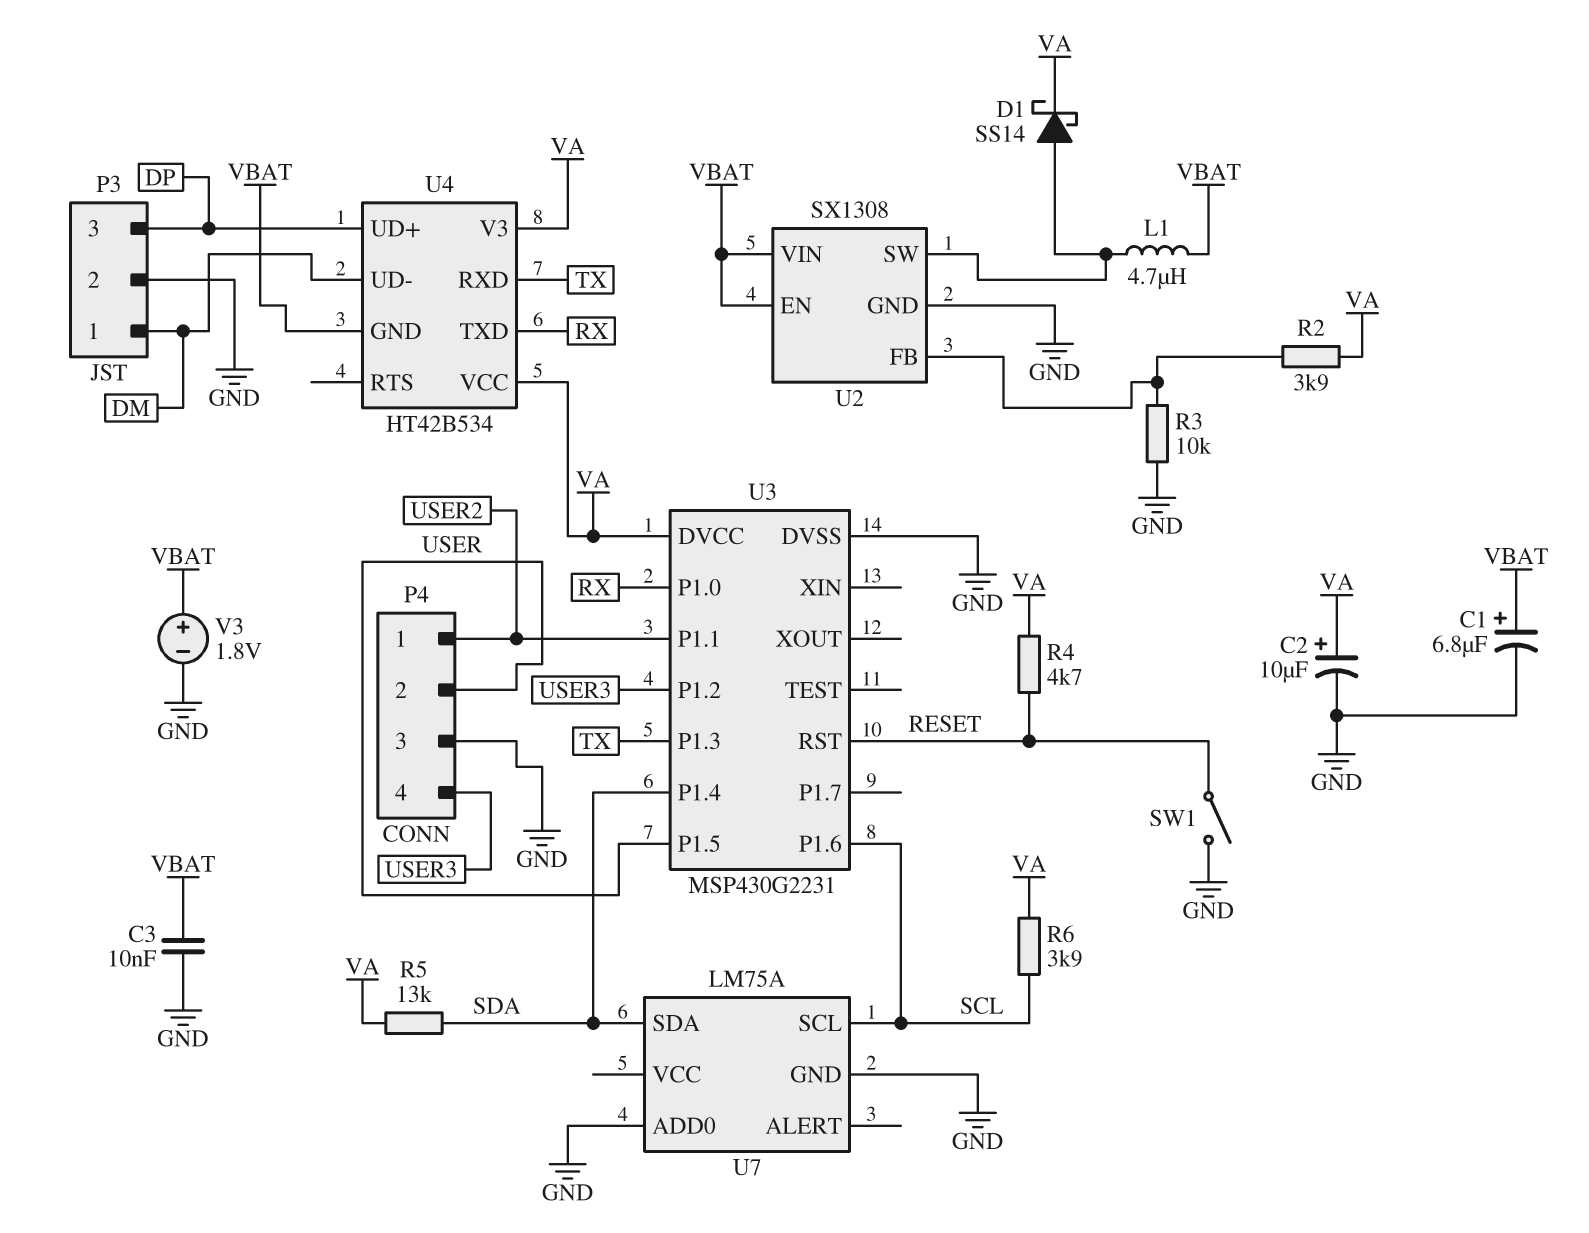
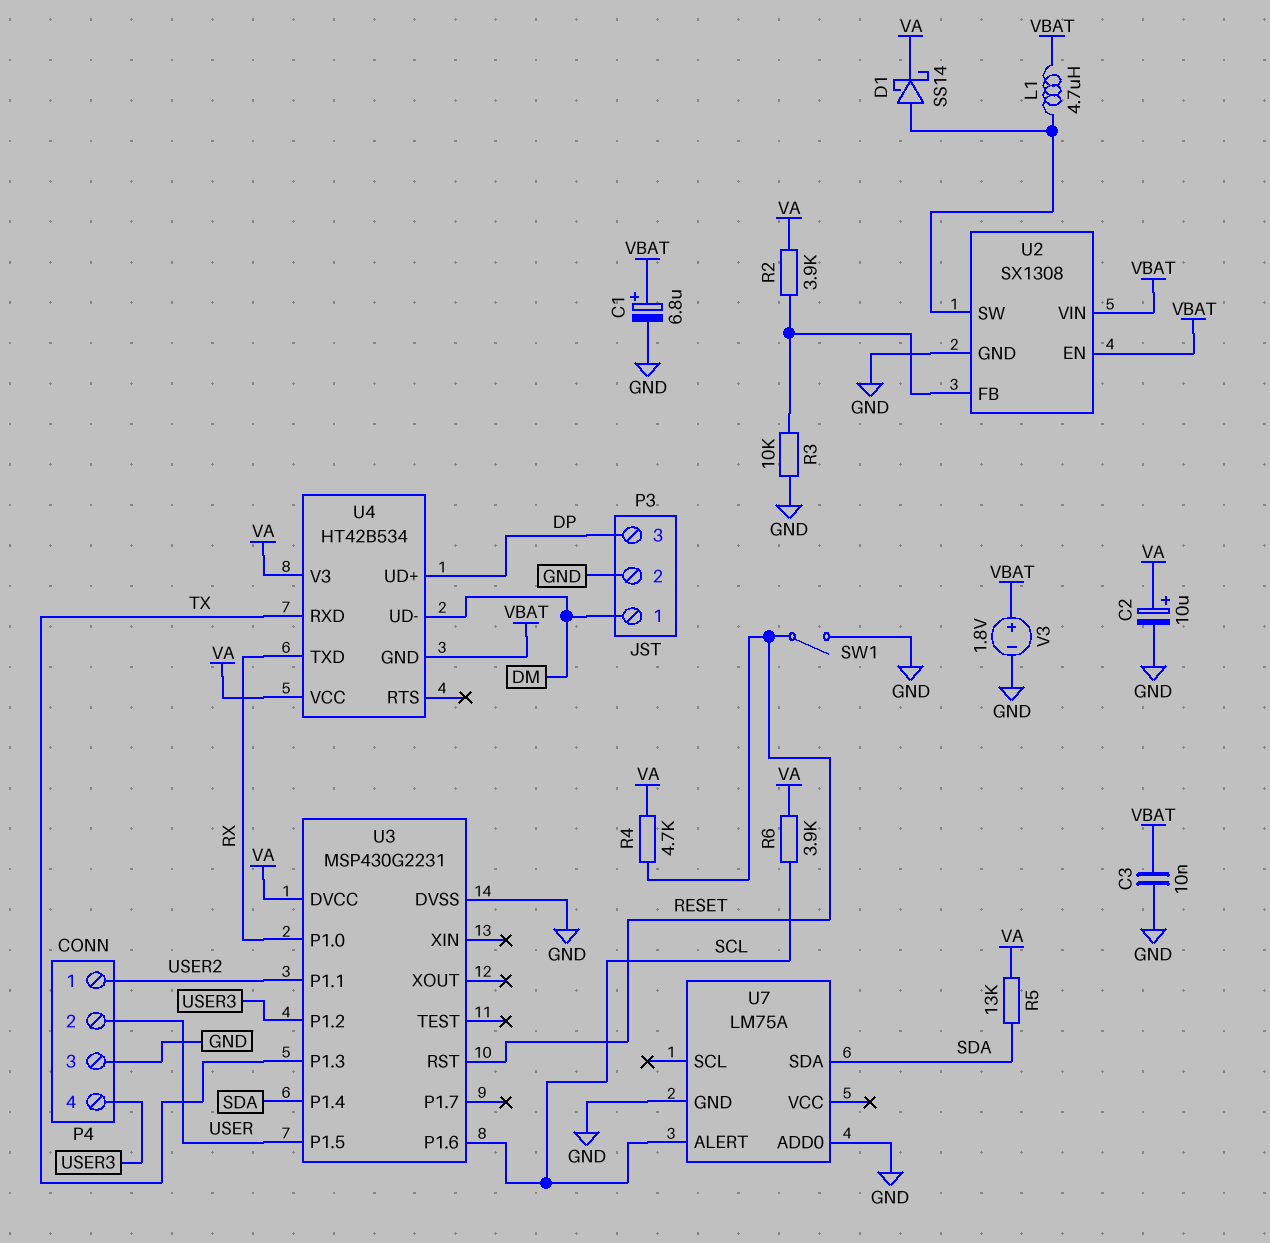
U7 pin ALERT: none -> SCL
U7 pin SCL: SCL -> none

